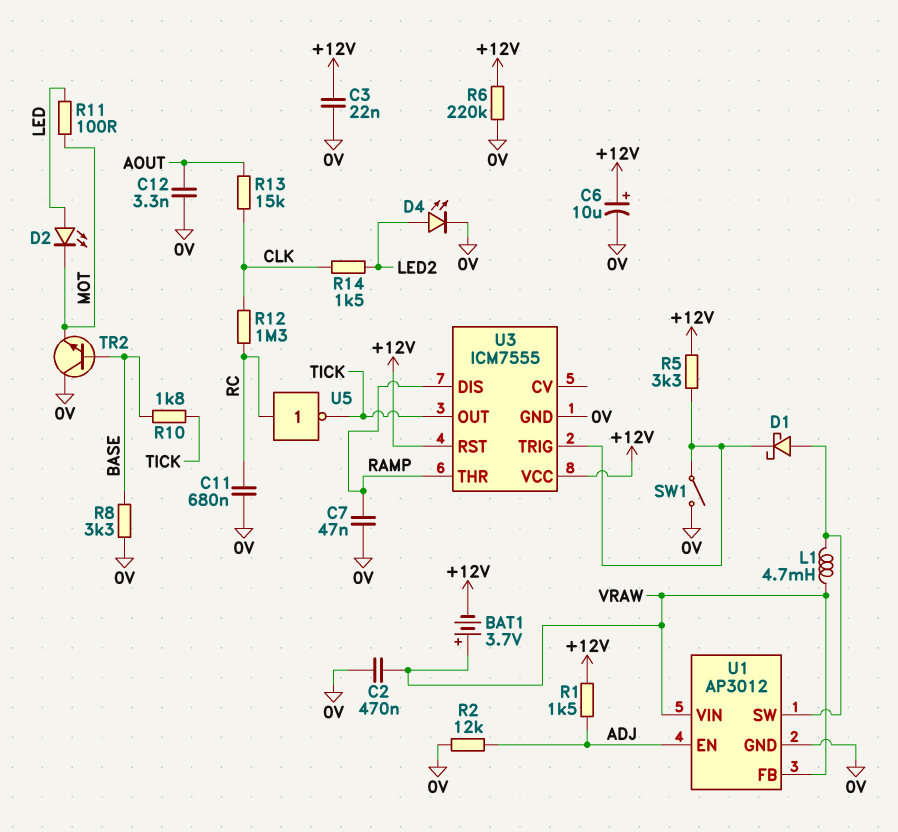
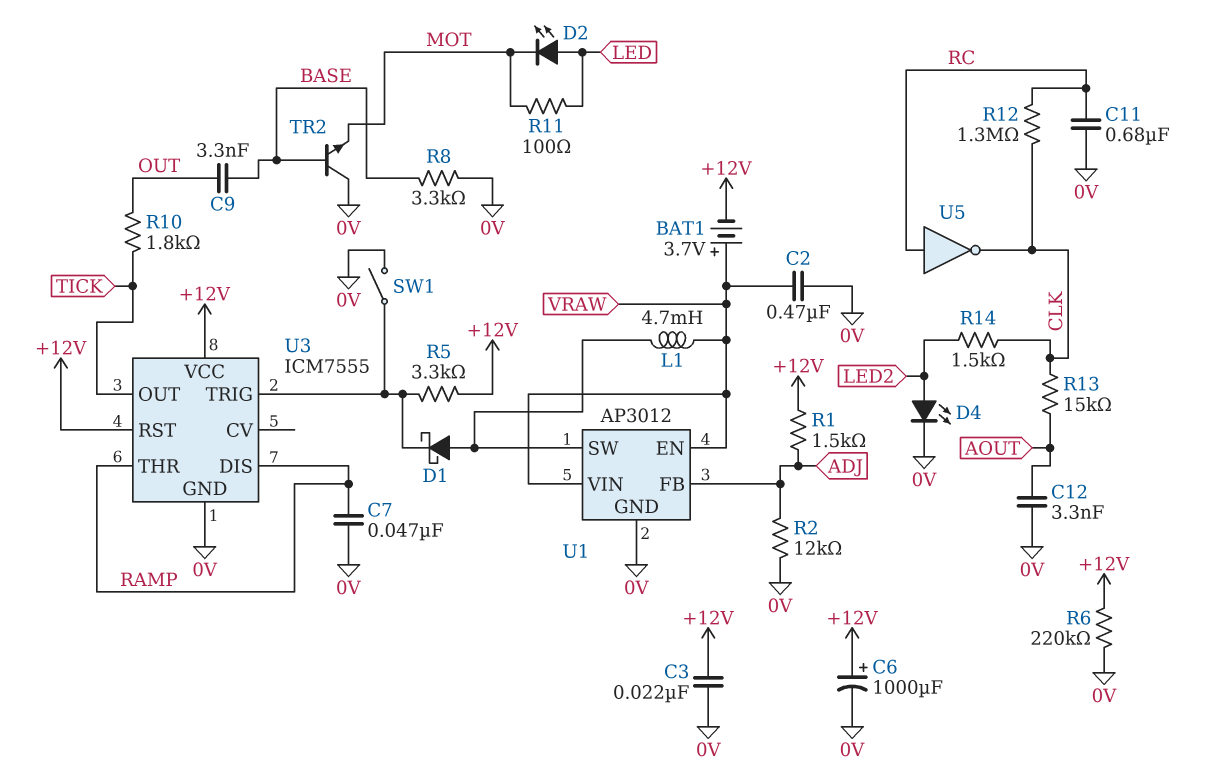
C6: 10uF (plus +12V, minus 0V) -> 1000uF (plus +12V, minus 0V)
C9: none -> 3.3nF (BASE, OUT)
R10: 1.8k (BASE, TICK) -> 1.8k (OUT, TICK)
U1 pin EN: ADJ -> VRAW
U1 pin FB: VRAW -> ADJ
U5: NOT (in RC, out TICK) -> NOT (in RC, out CLK)

